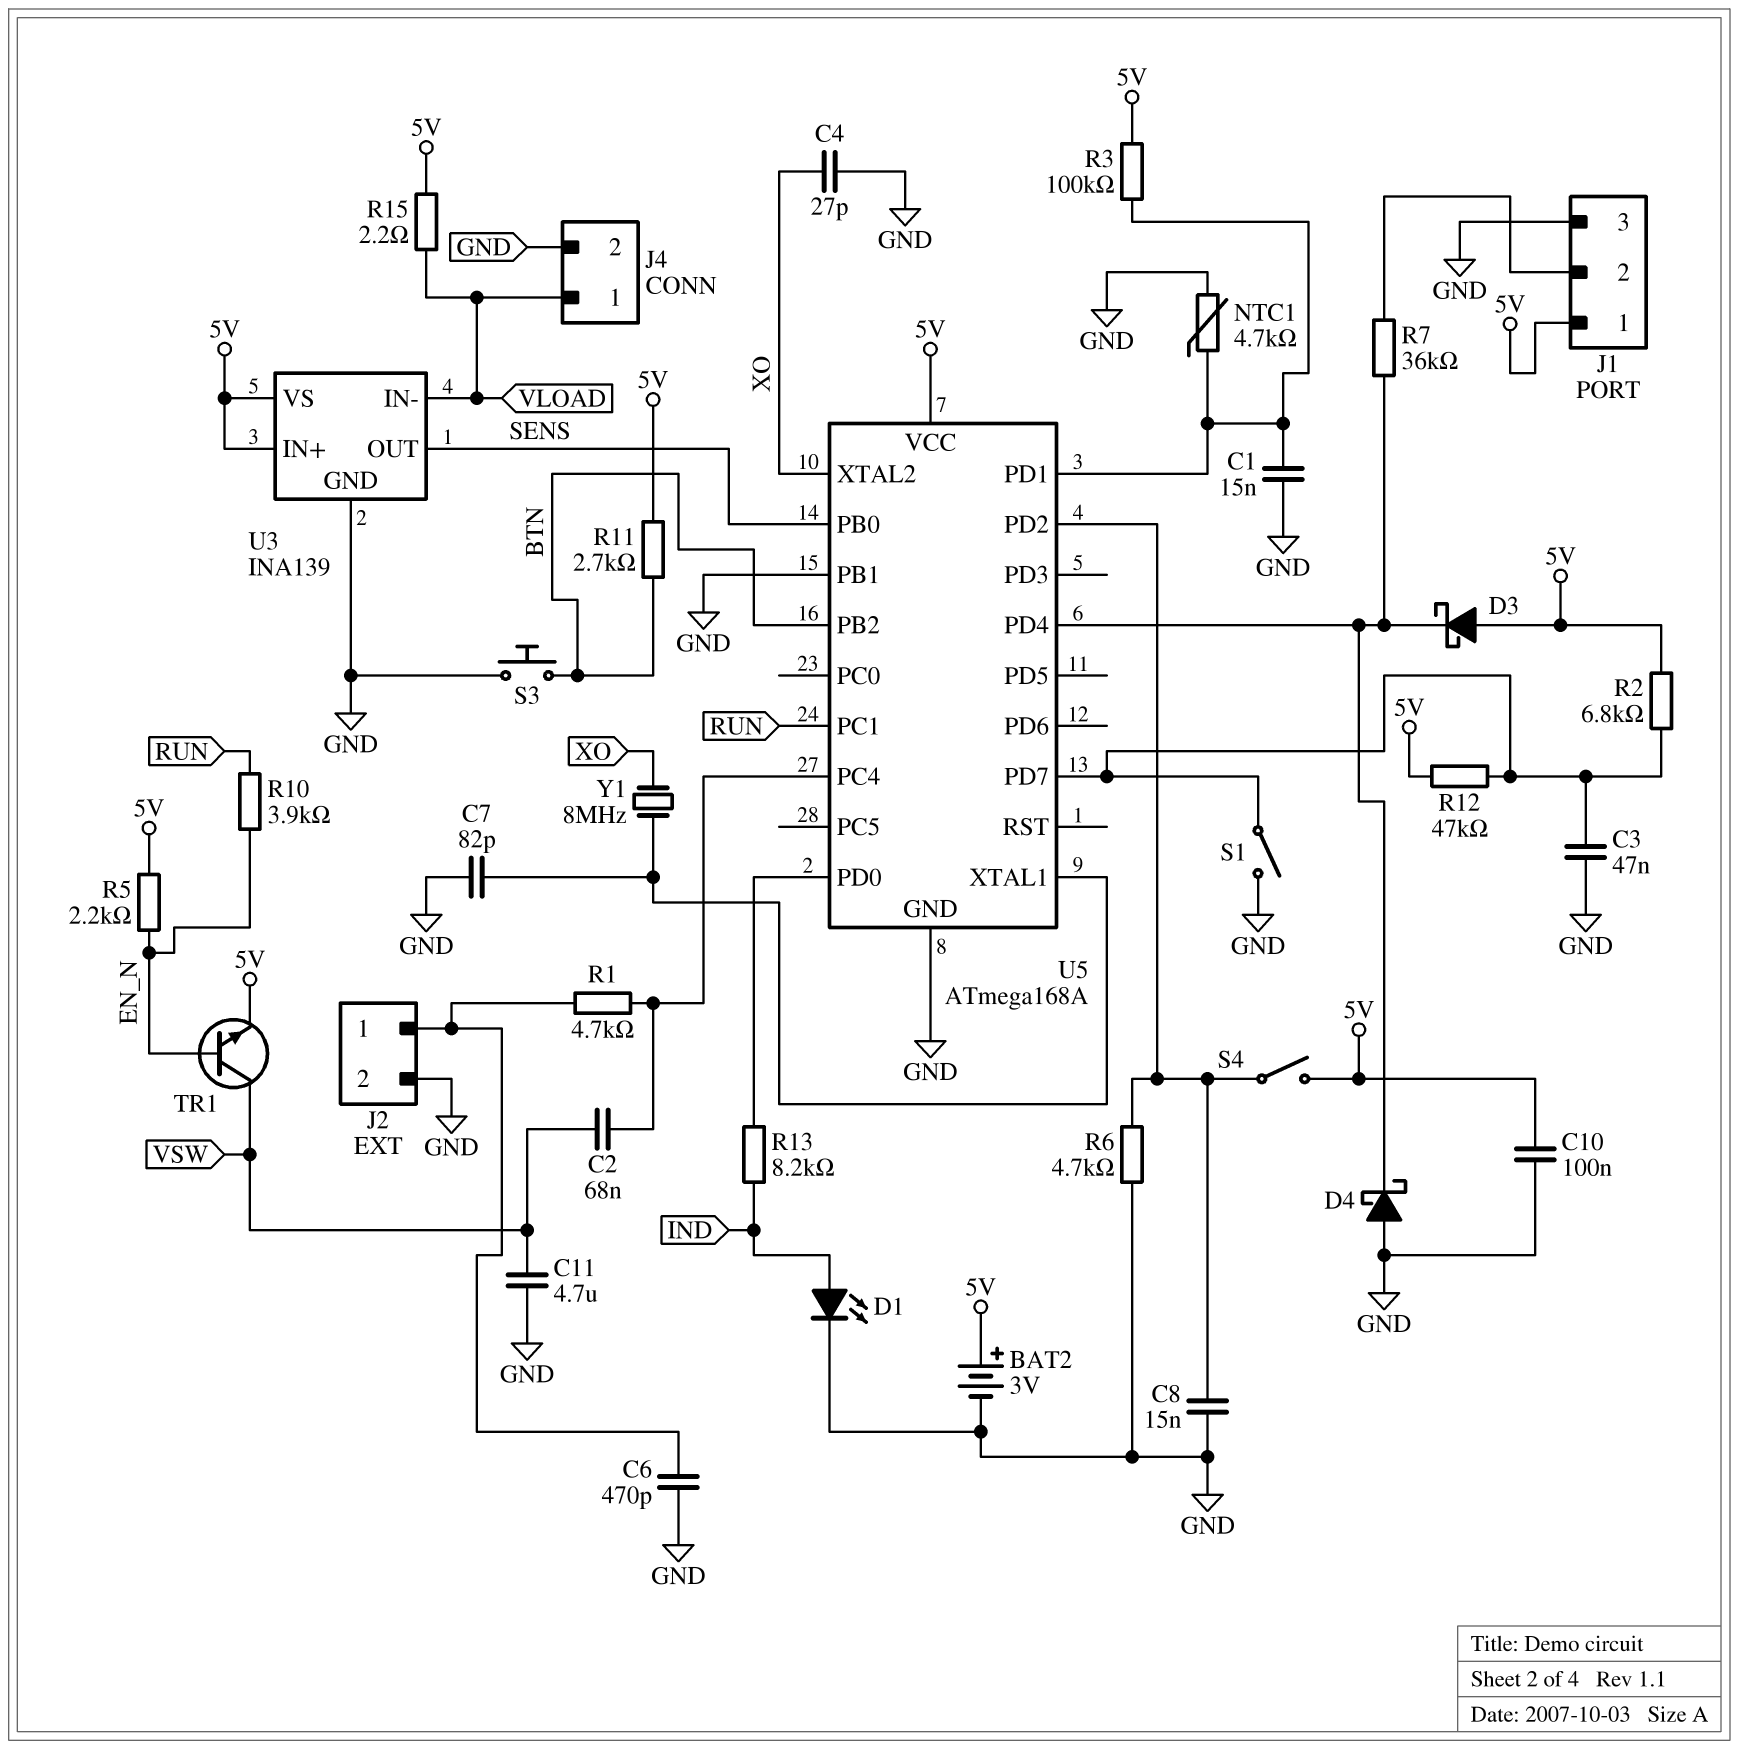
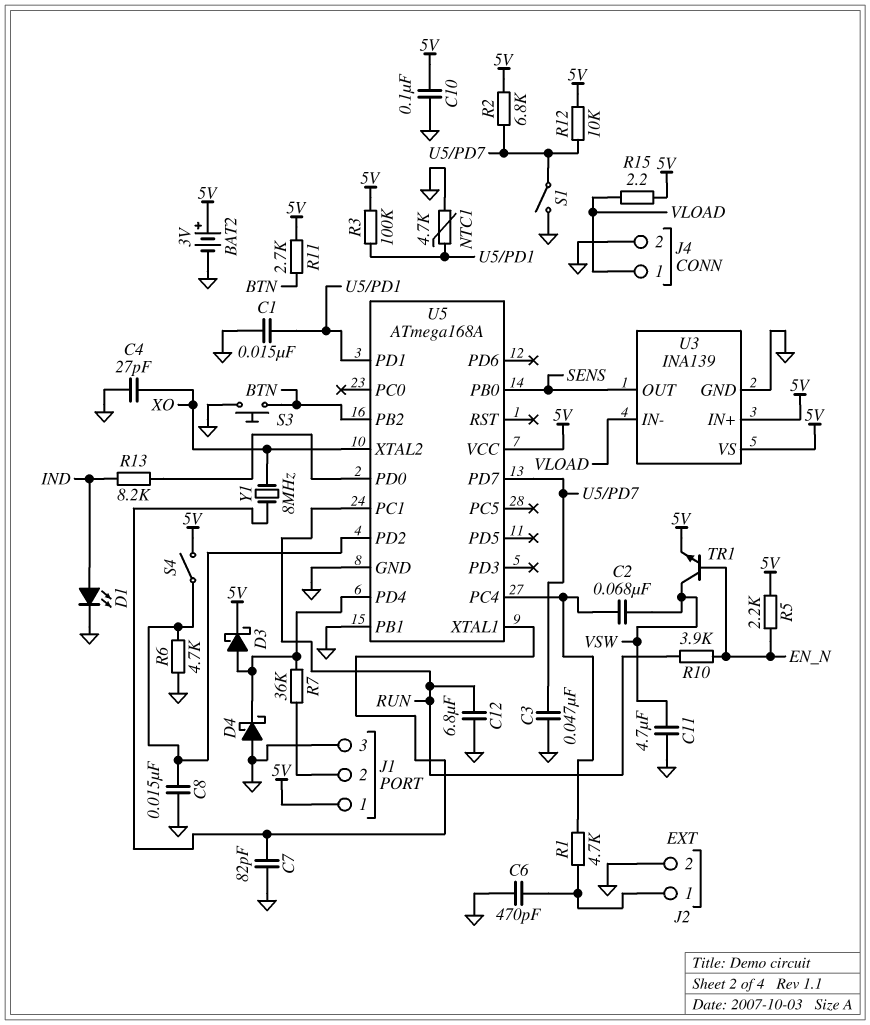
C12: none -> 6.8uF (GND, RUN)
D3: schottky (A 5V, K U5/PD4) -> schottky (A U5/PD4, K 5V)
R12: 47k (5V, U5/PD7) -> 10k (5V, U5/PD7)

